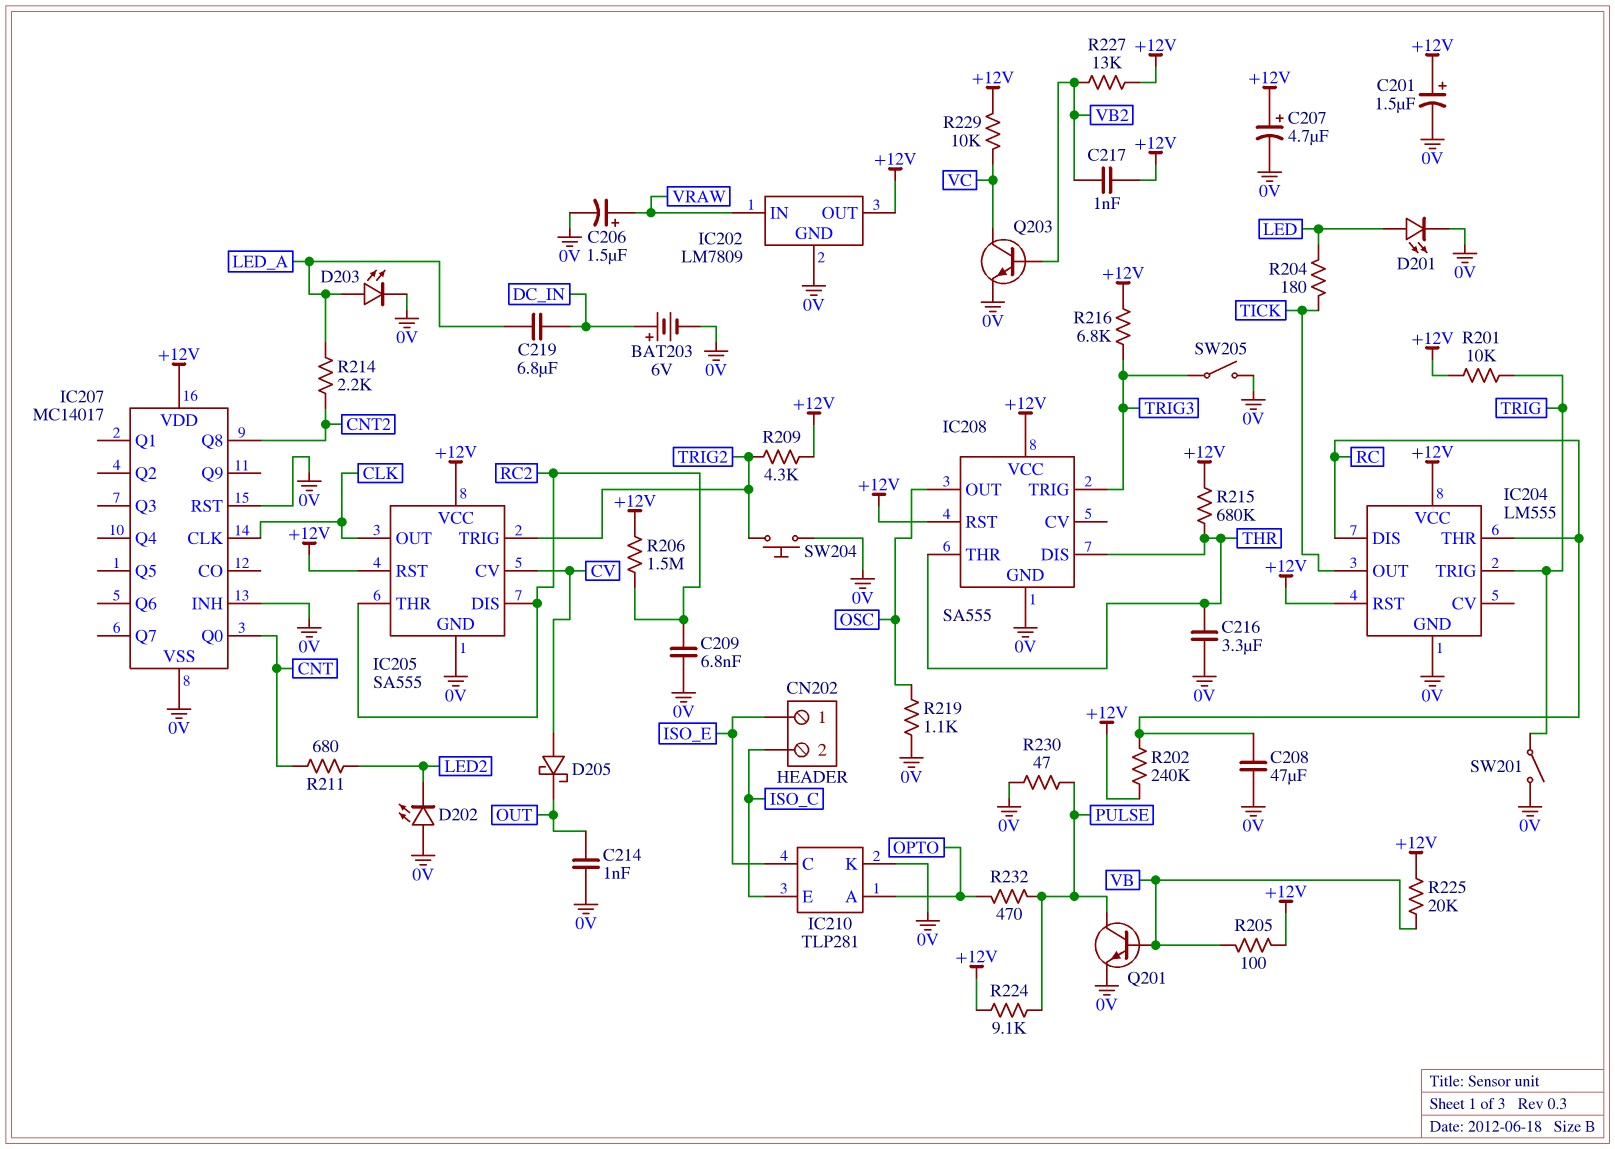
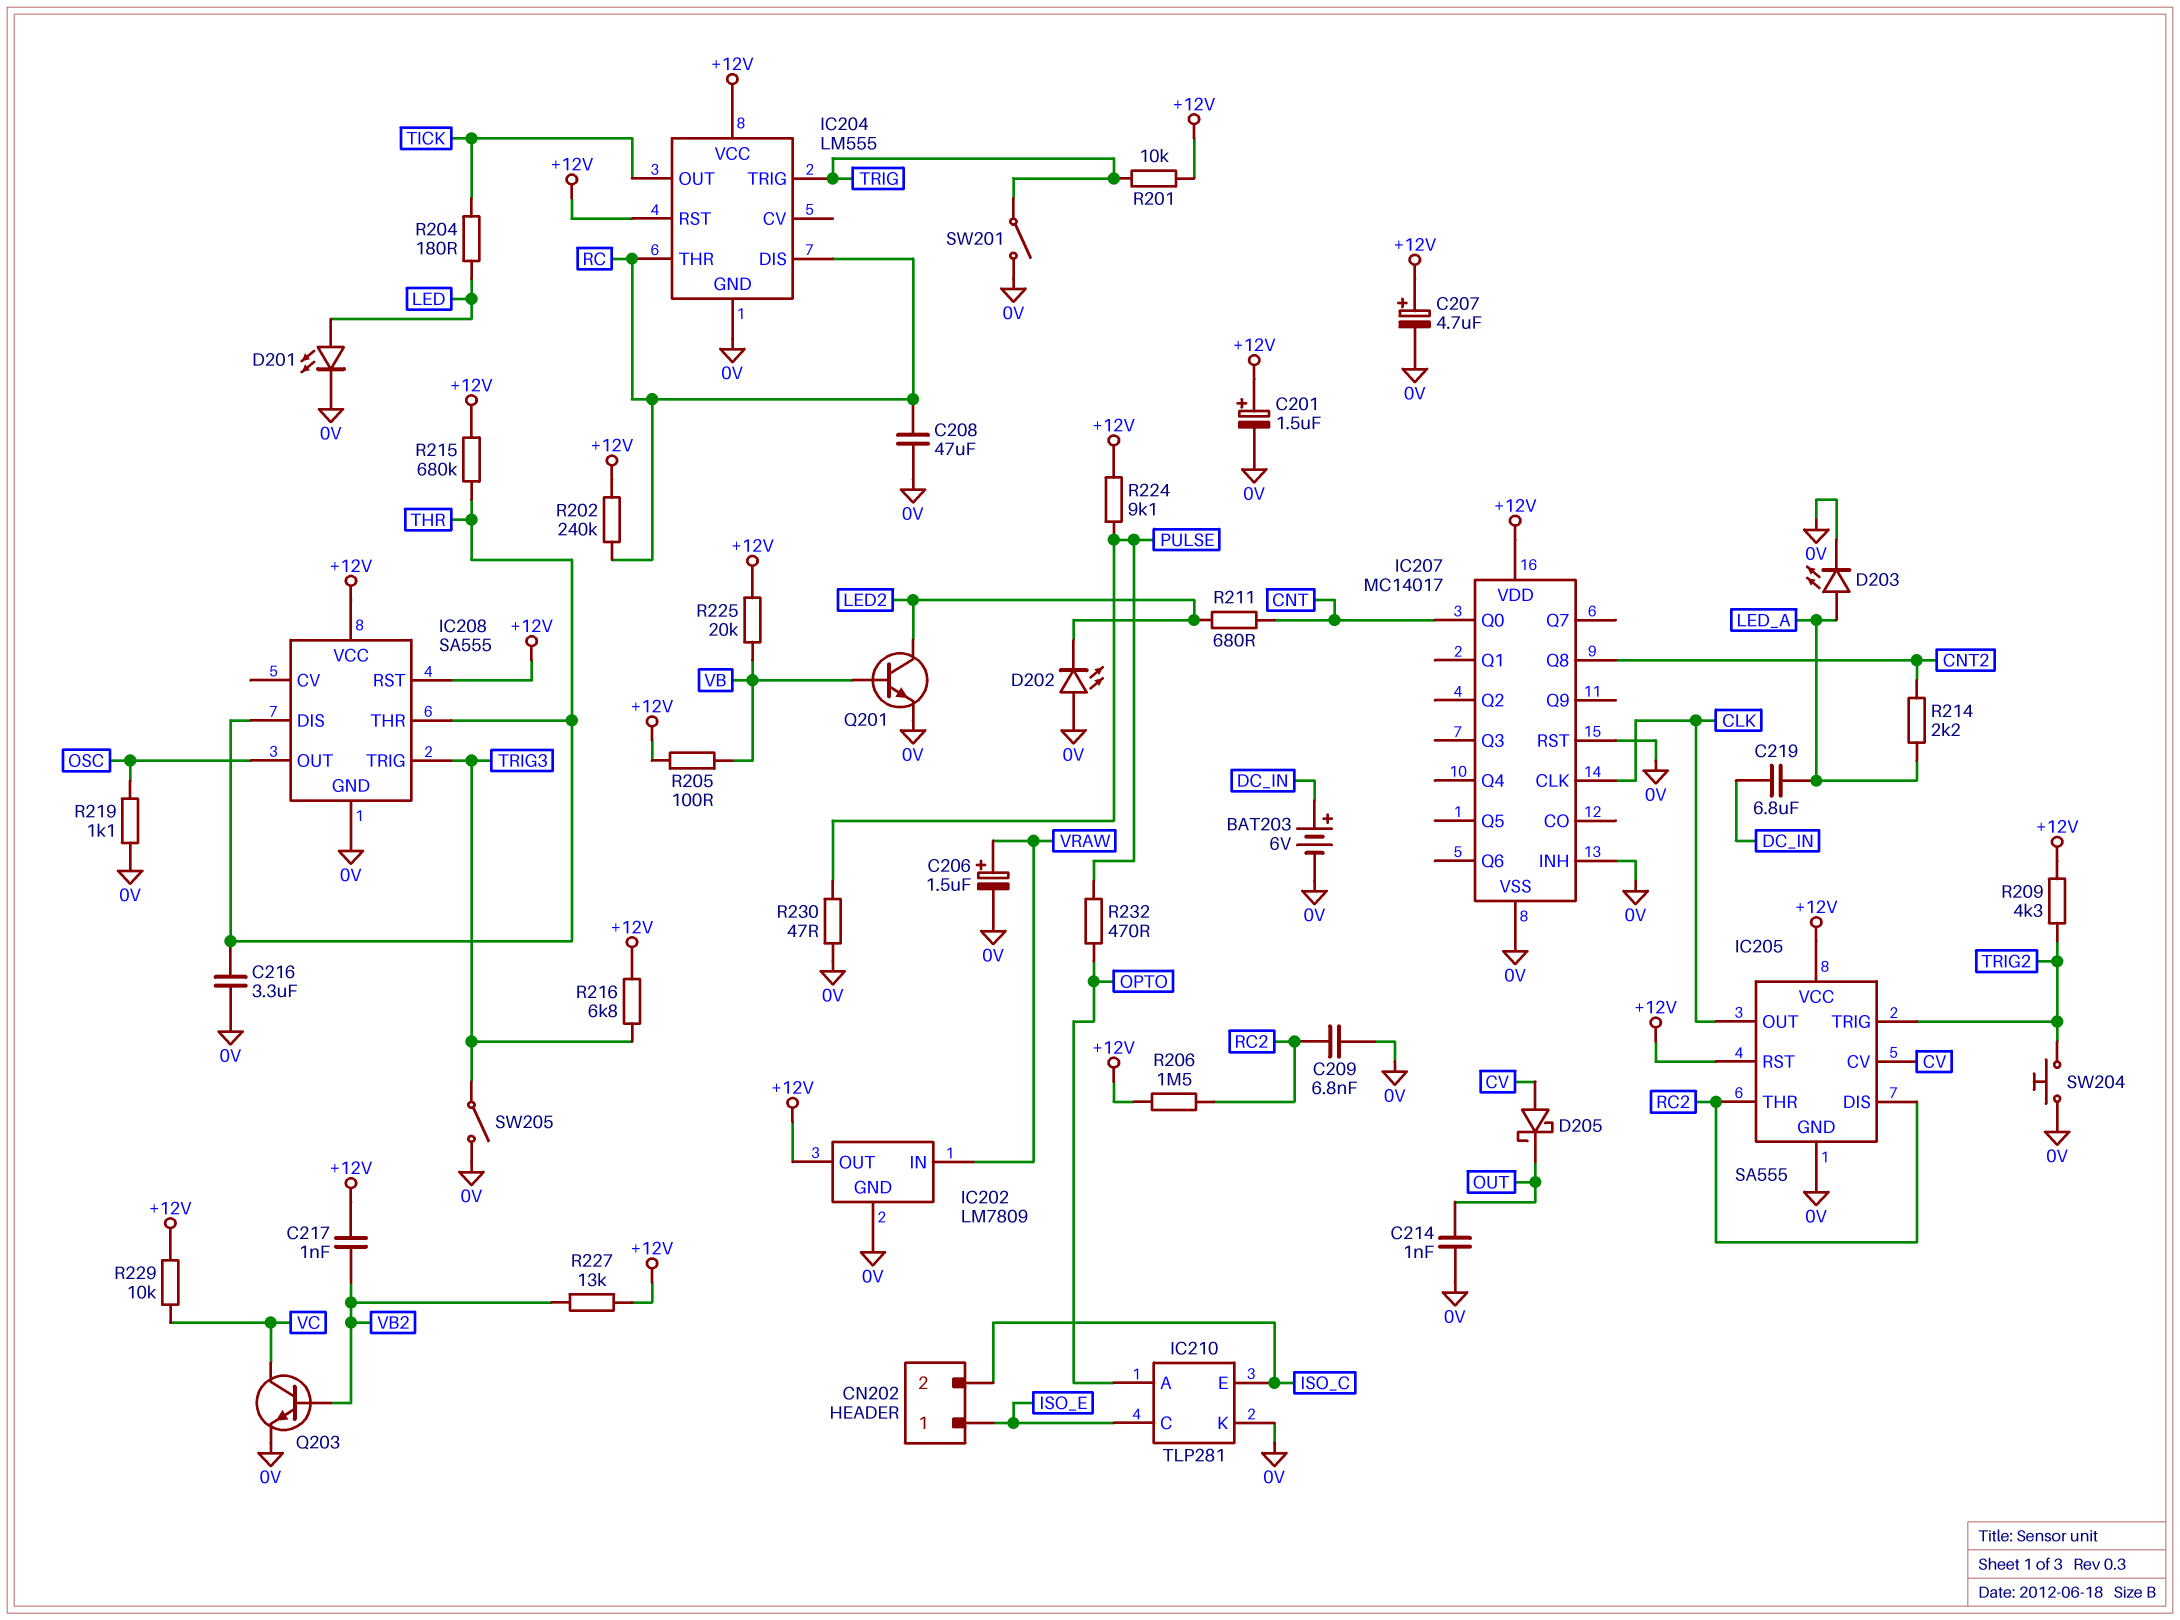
Q201: NPN (B VB, C PULSE, E 0V) -> NPN (B VB, C LED2, E 0V)

